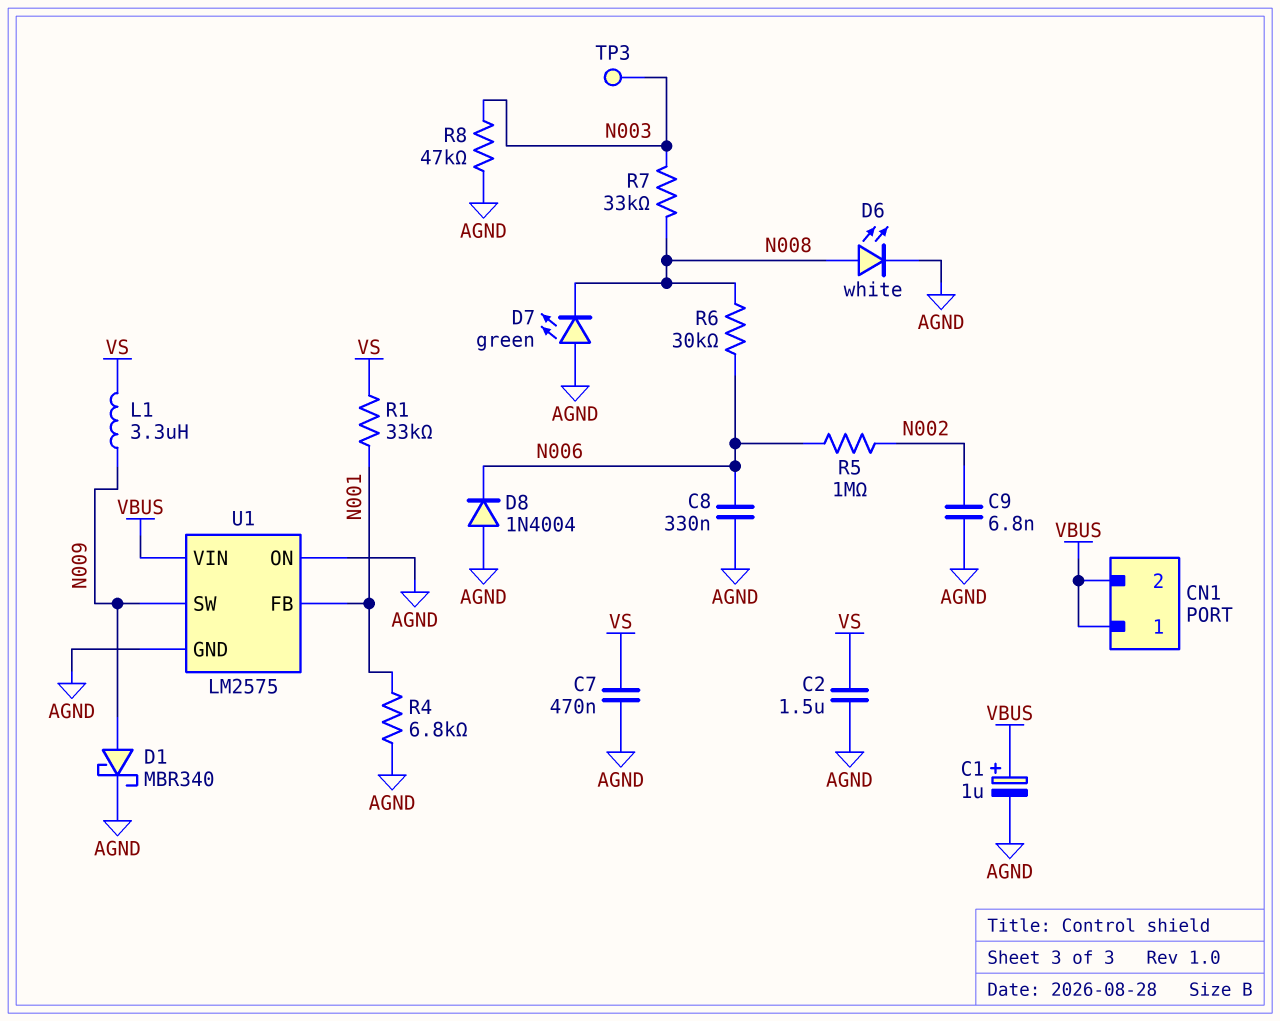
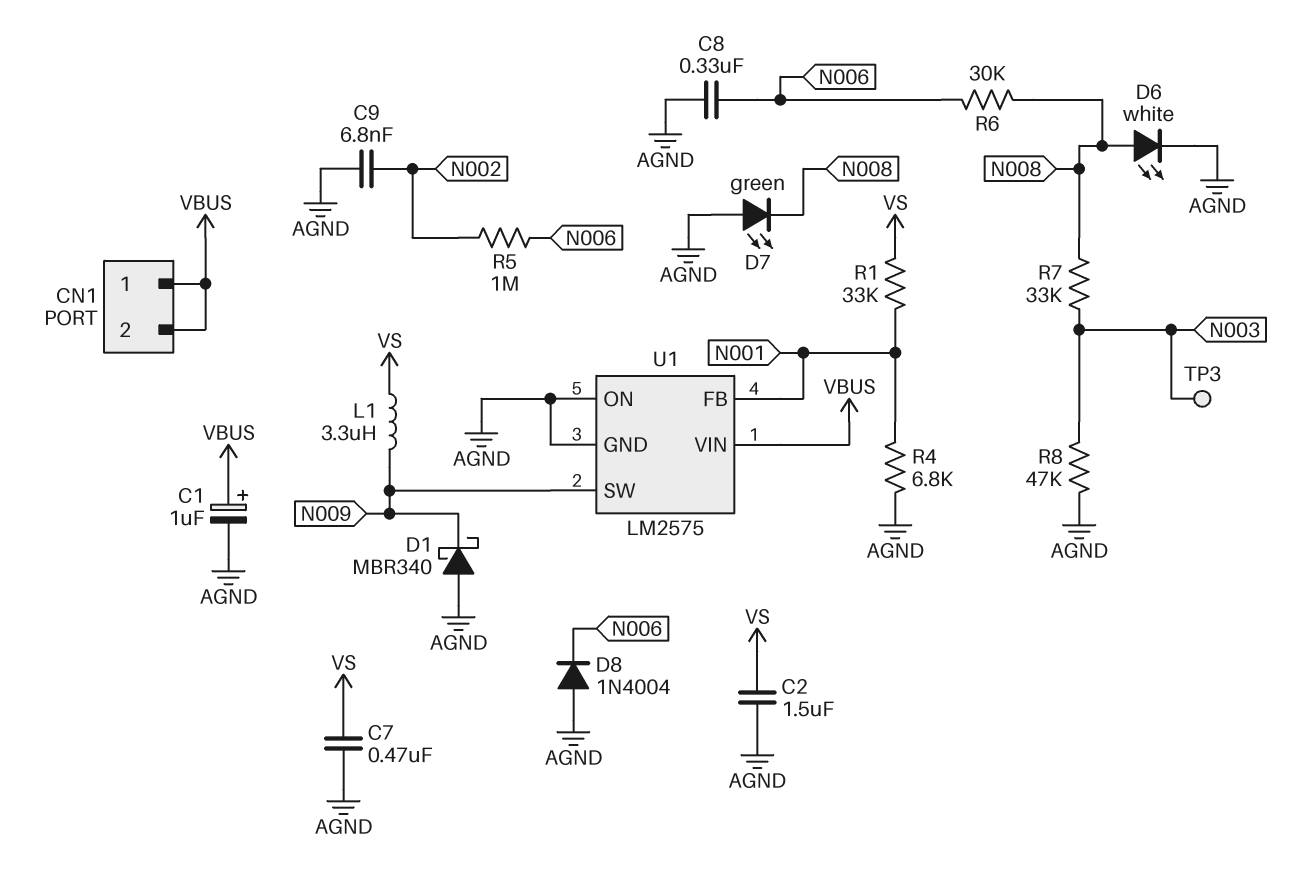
D1: schottky MBR340 (A N009, K AGND) -> schottky MBR340 (A AGND, K N009)

